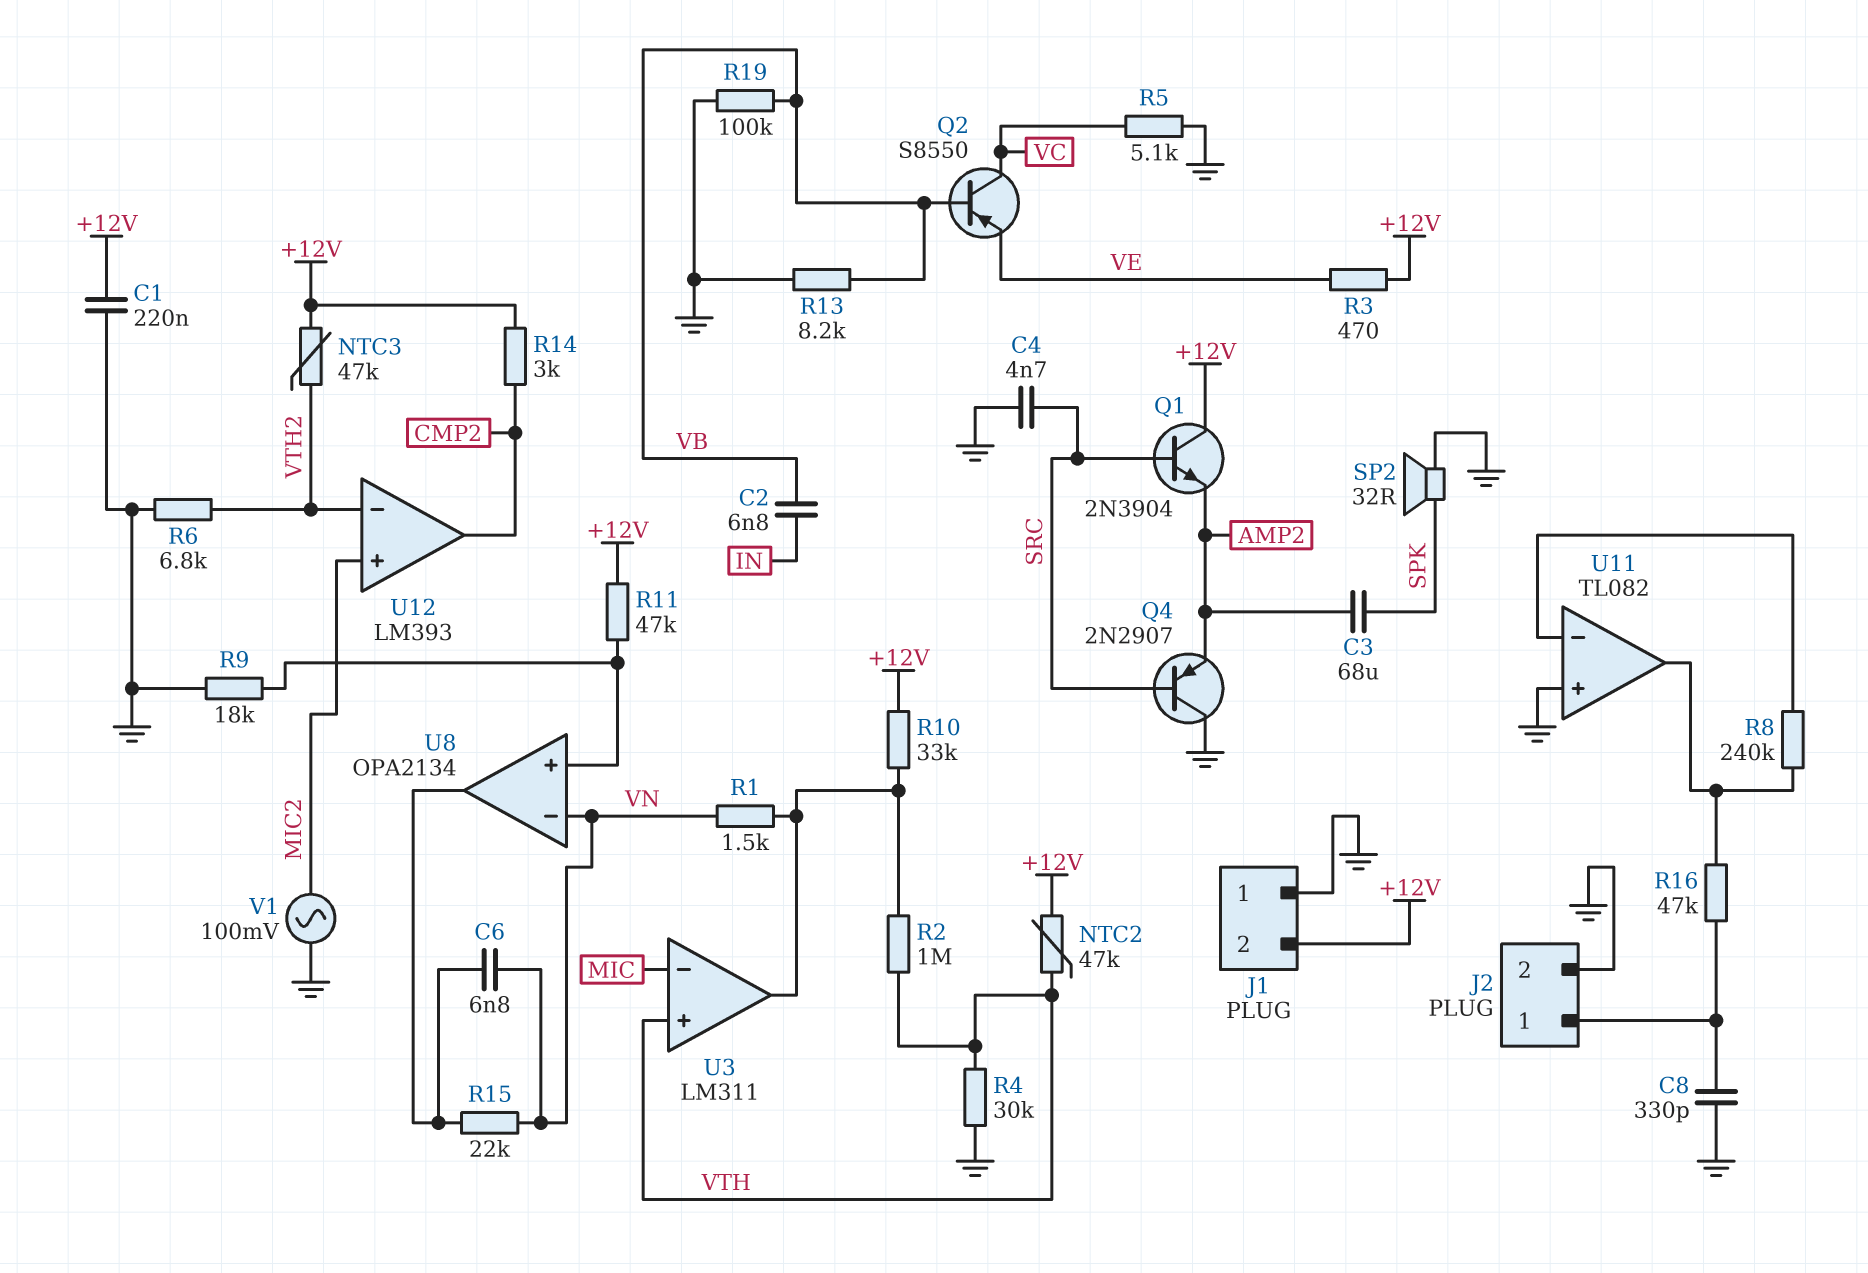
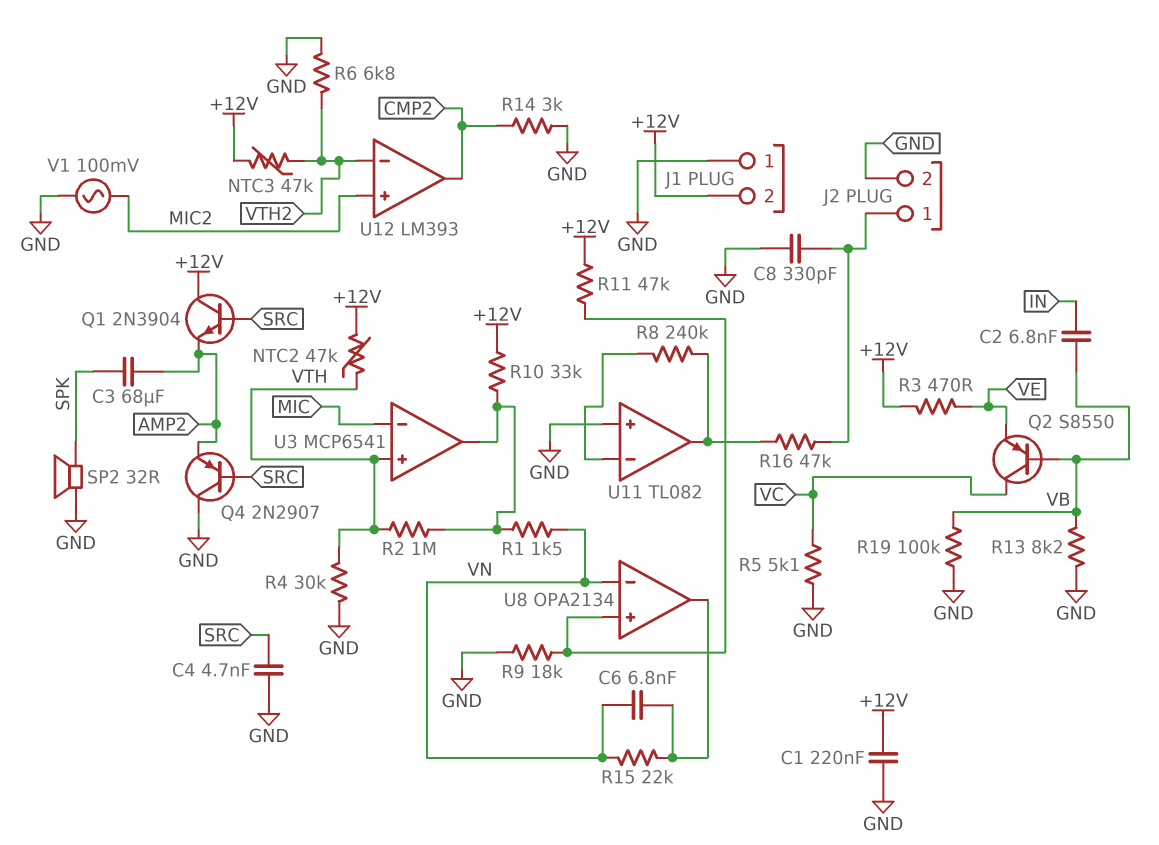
R14: 3k (+12V, CMP2) -> 3k (CMP2, GND)
U3: LM311 -> MCP6541

